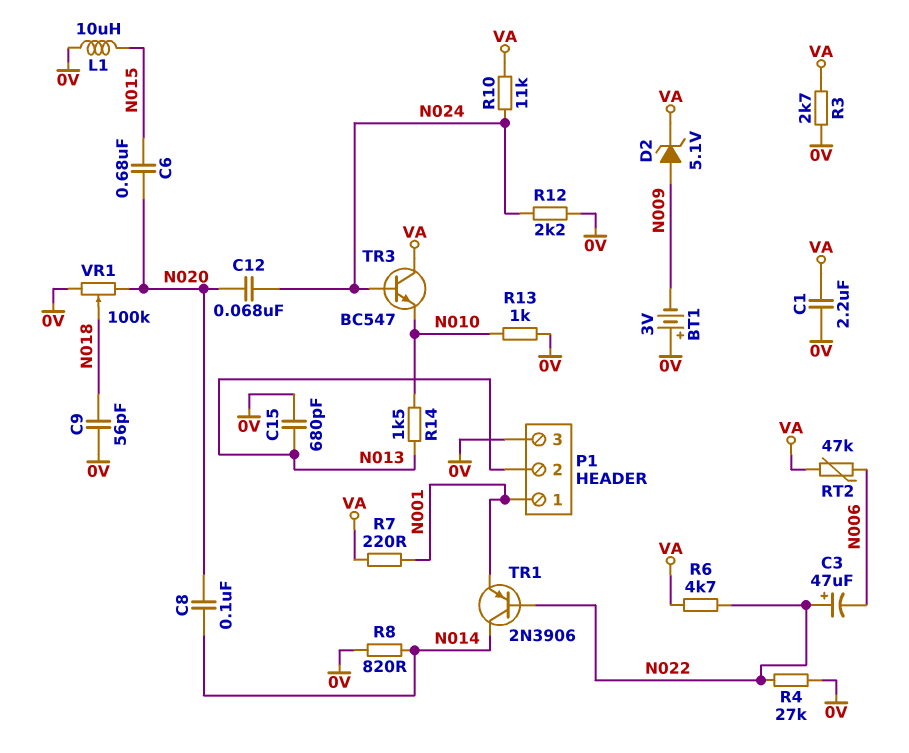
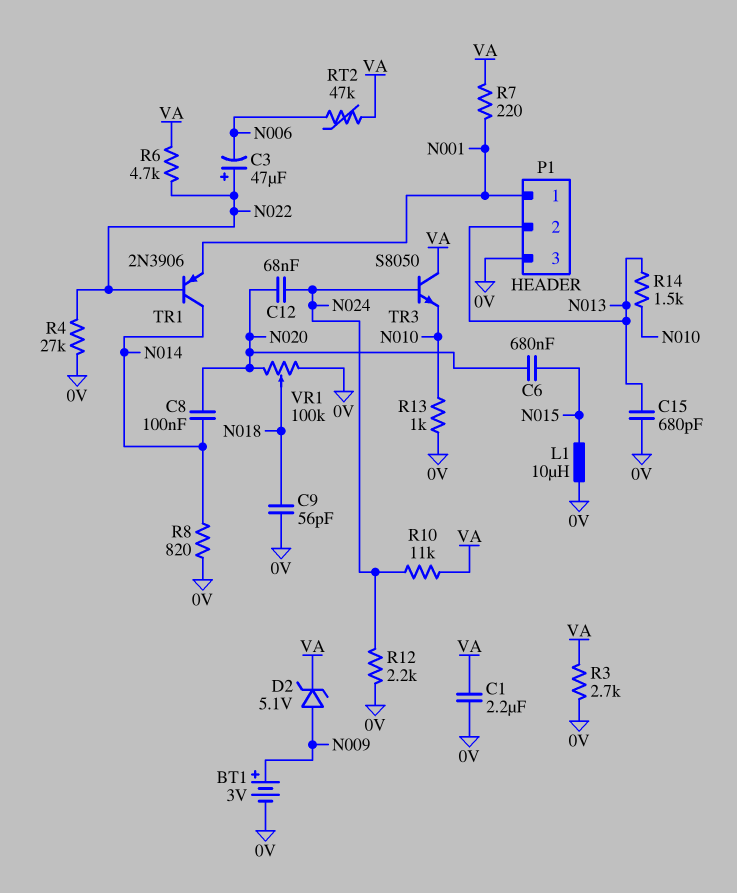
BT1: 3V (plus 0V, minus N009) -> 3V (plus N009, minus 0V)
TR3: NPN BC547 (B N024, C VA, E N010) -> NPN S8050 (B N024, C VA, E N010)

